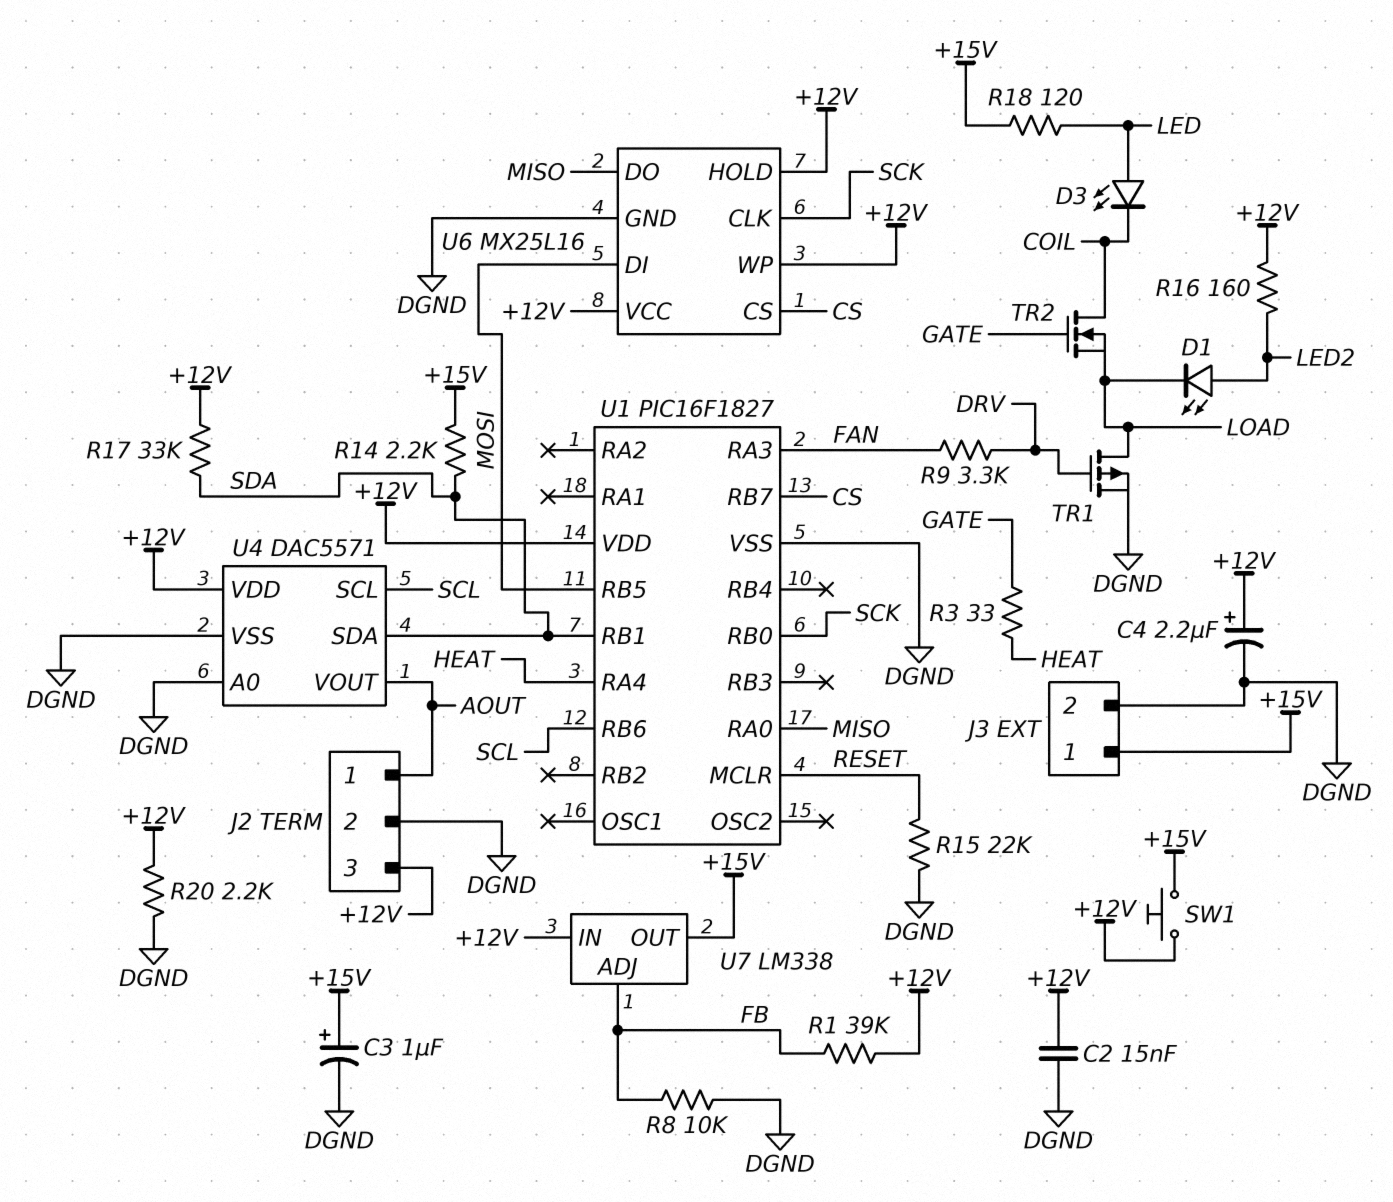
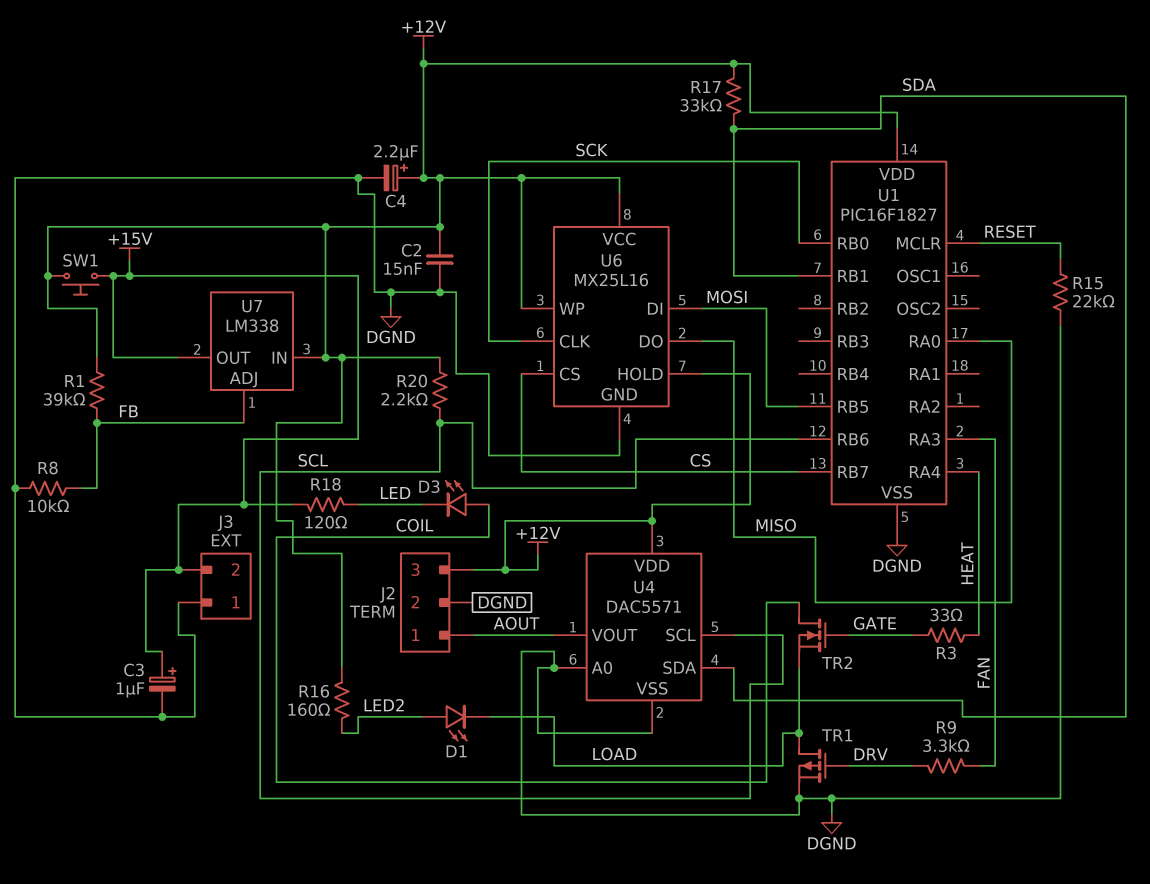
D3: LED (A LED, K COIL) -> LED (A COIL, K LED)
J3 pin 1: +15V -> DGND
J3 pin 2: DGND -> +15V
R14: 2.2k (+15V, SDA) -> none
R20: 2.2k (+12V, DGND) -> 2.2k (+12V, SCL)

